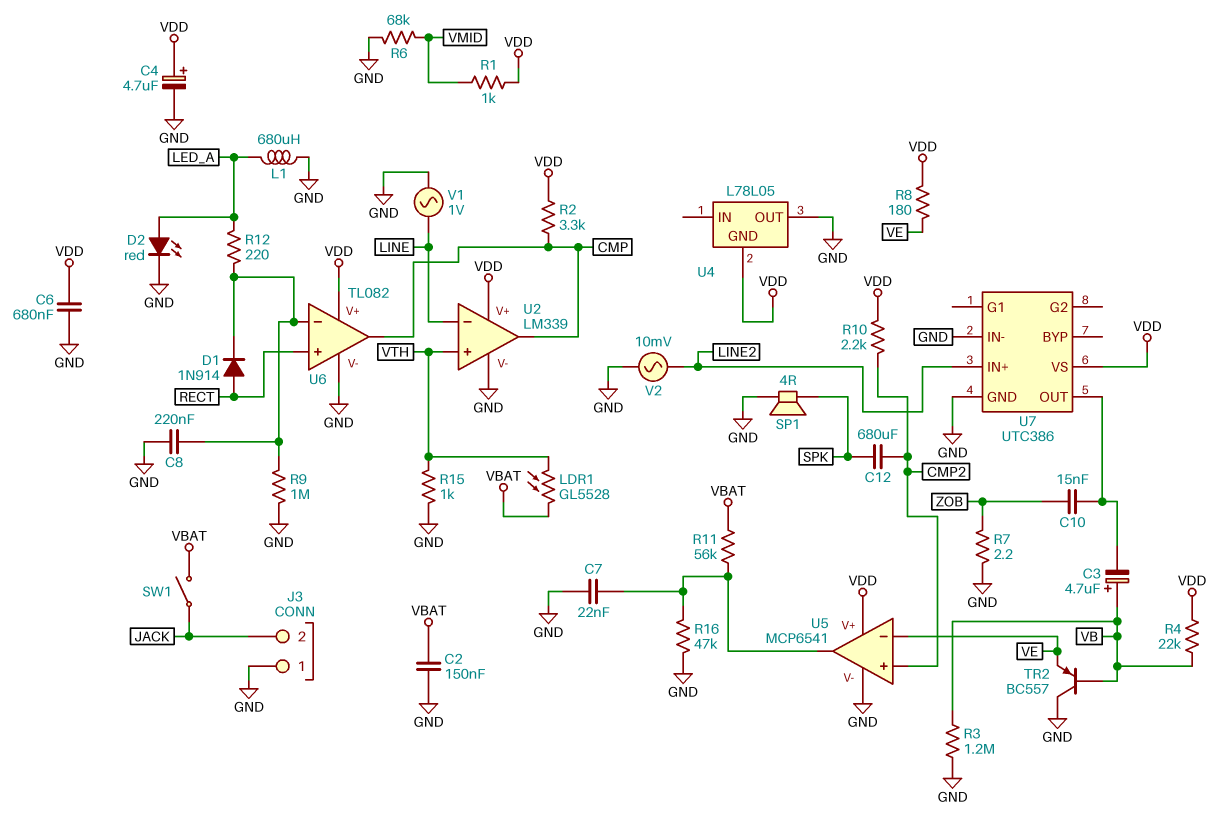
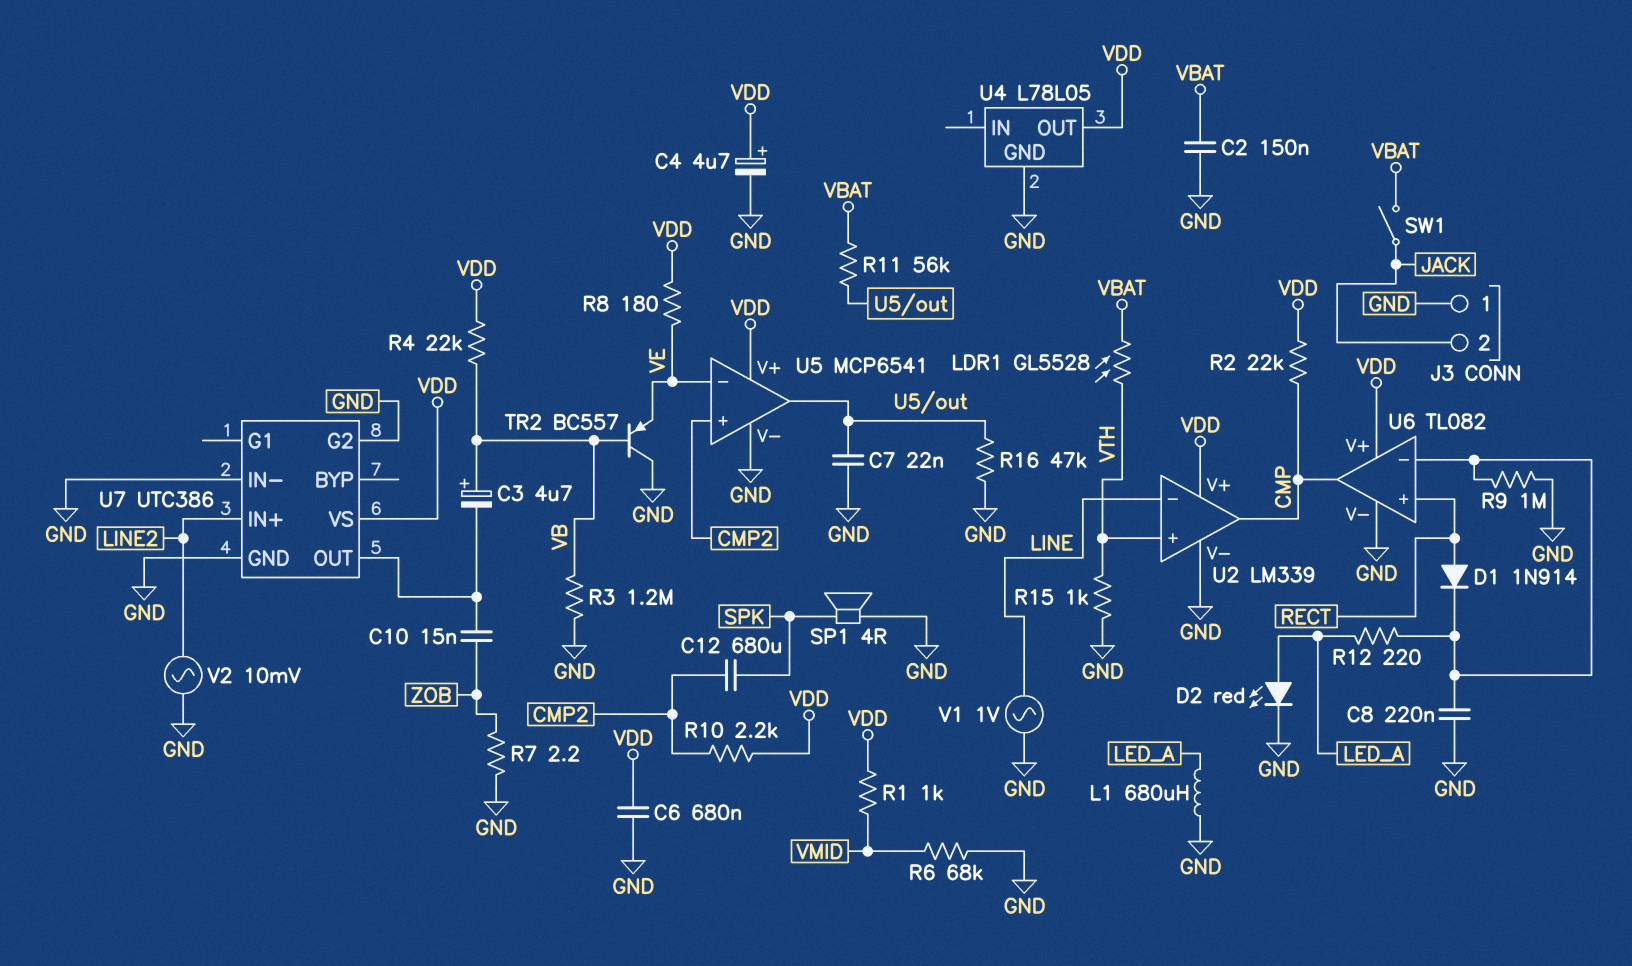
R2: 3.3k (CMP, VDD) -> 22k (CMP, VDD)
U4 pin GND: VDD -> GND
U4 pin OUT: GND -> VDD
U7 pin G2: none -> GND

